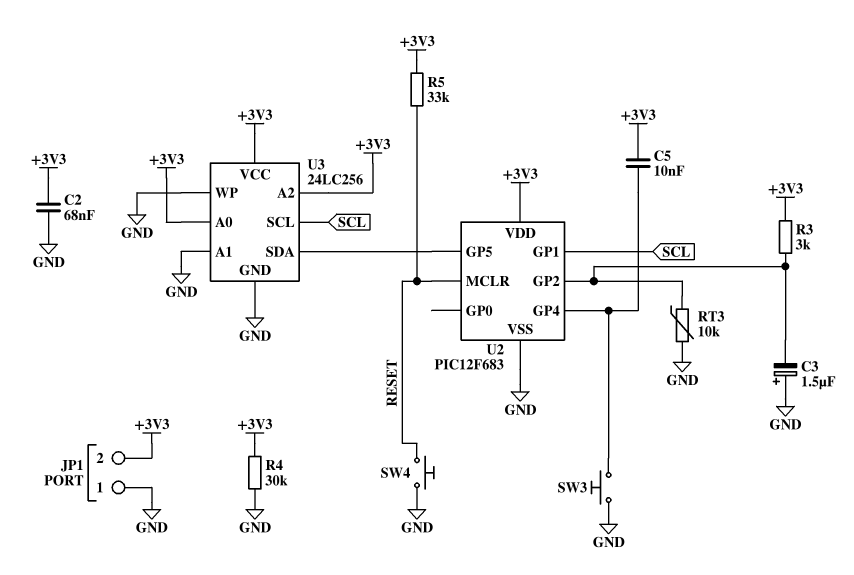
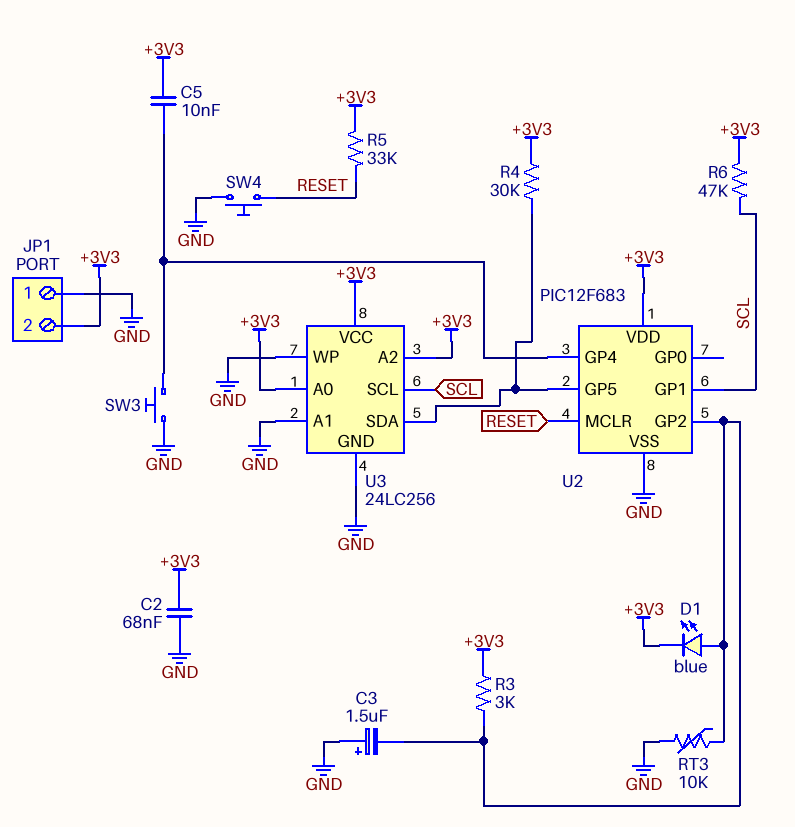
D1: none -> LED blue (A U2/GP2, K +3V3)
R4: 30k (+3V3, GND) -> 30k (+3V3, U2/GP5)
R6: none -> 47k (+3V3, SCL)

